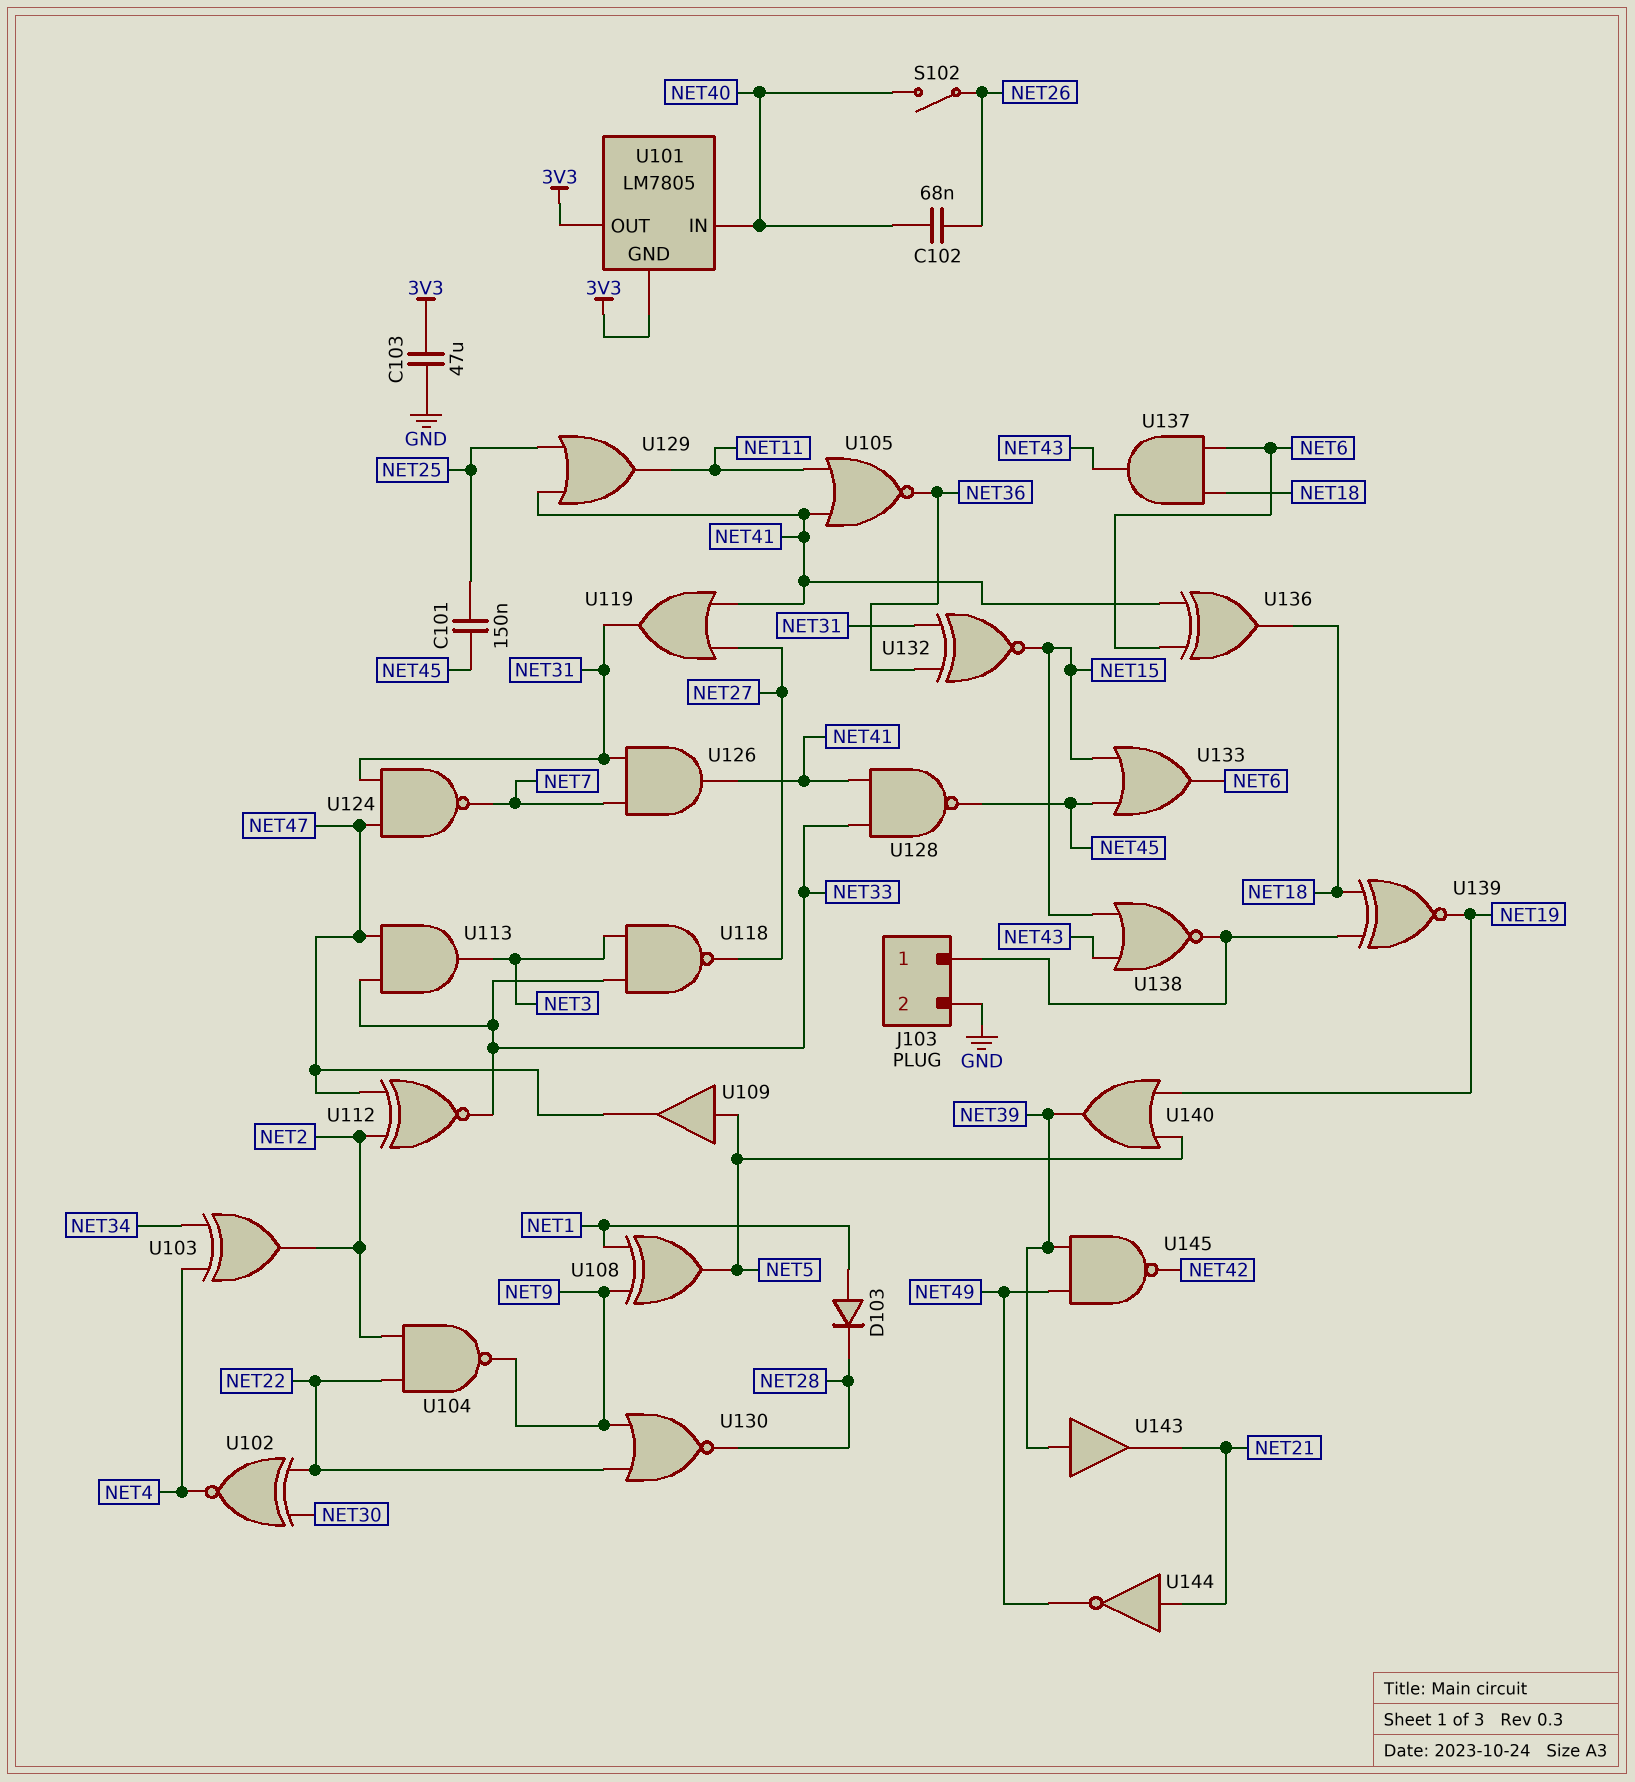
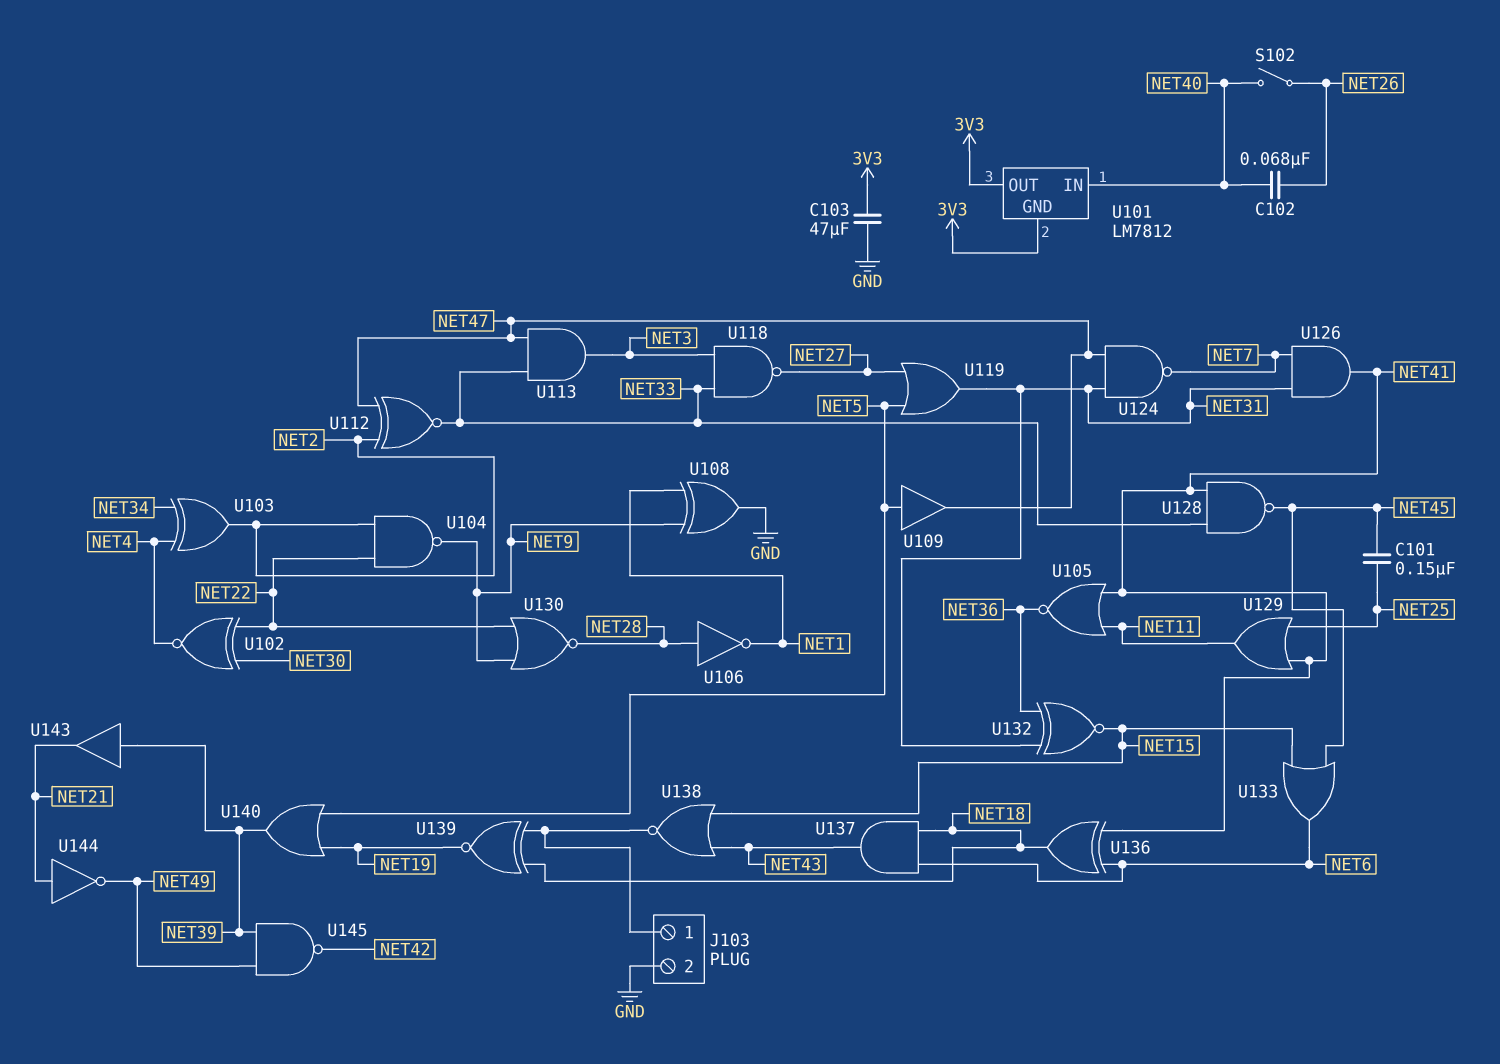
D103: diode (A NET1, K NET28) -> none
U101: LM7805 -> LM7812
U106: none -> NOT (in NET28, out NET1)
U108: XOR (in NET1, in NET9, out NET5) -> XOR (in NET1, in NET9, out GND)
U119: OR (in NET27, in NET41, out NET31) -> OR (in NET5, in NET27, out NET31)

